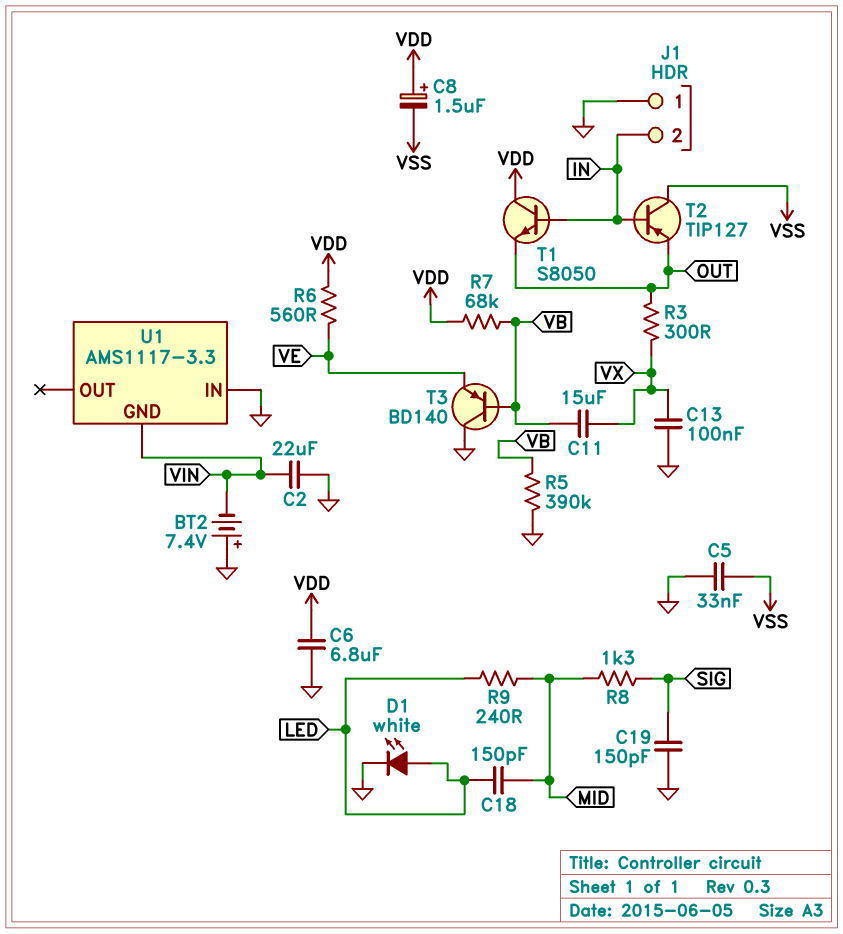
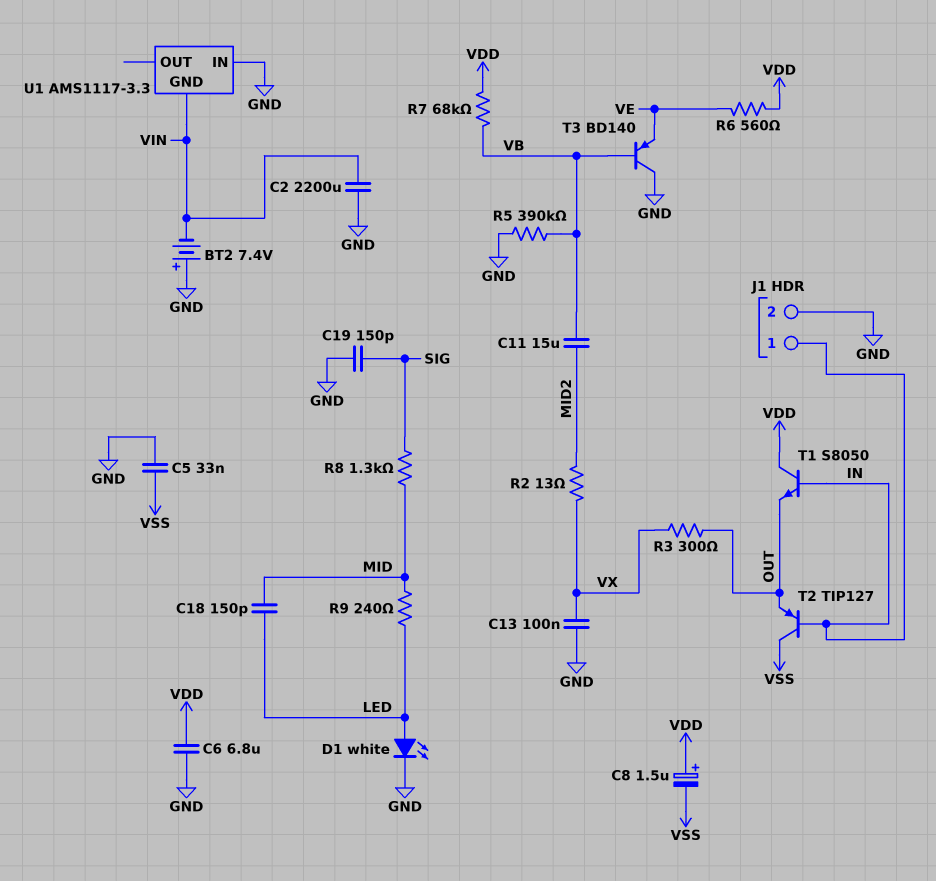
C2: 22uF (GND, VIN) -> 2200uF (GND, VIN)
C11: 15uF (VB, VX) -> 15uF (MID2, VB)
J1 pin 1: GND -> IN
J1 pin 2: IN -> GND
R2: none -> 13 (MID2, VX)

